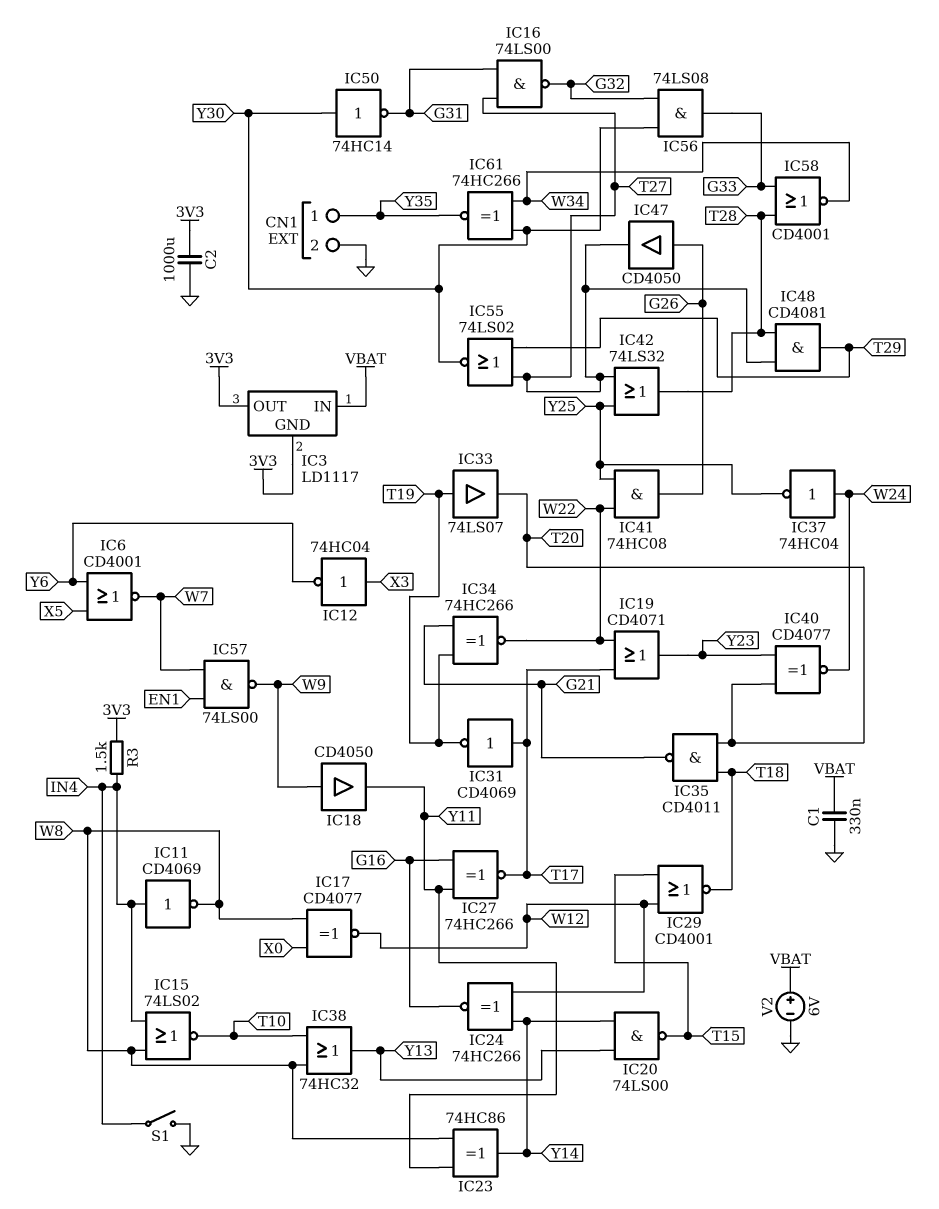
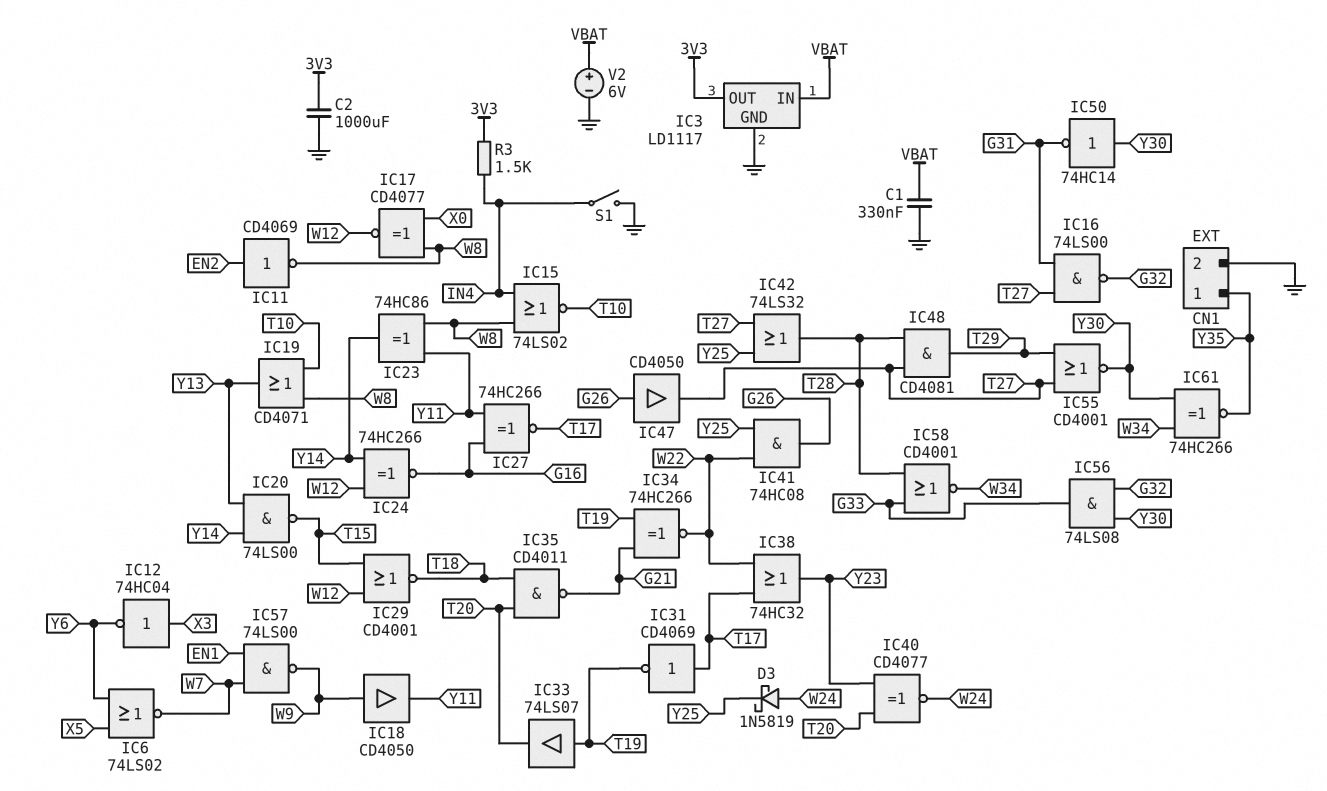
D3: none -> schottky 1N5819 (A W24, K Y25)
IC3 pin GND: 3V3 -> GND
IC6: NOR CD4001 (in X5, in Y6, out W7) -> NOR 74LS02 (in X5, in Y6, out W7)
IC11: NOT CD4069 (in IN4, out W8) -> NOT CD4069 (in EN2, out W8)
IC19: OR CD4071 (in T17, in W22, out Y23) -> OR CD4071 (in T10, in W8, out Y13)
IC37: NOT 74HC04 (in W24, out Y25) -> none
IC38: OR 74HC32 (in T10, in W8, out Y13) -> OR 74HC32 (in T17, in W22, out Y23)
IC55: NOR 74LS02 (in T27, in T29, out Y30) -> NOR CD4001 (in T27, in T29, out Y30)

